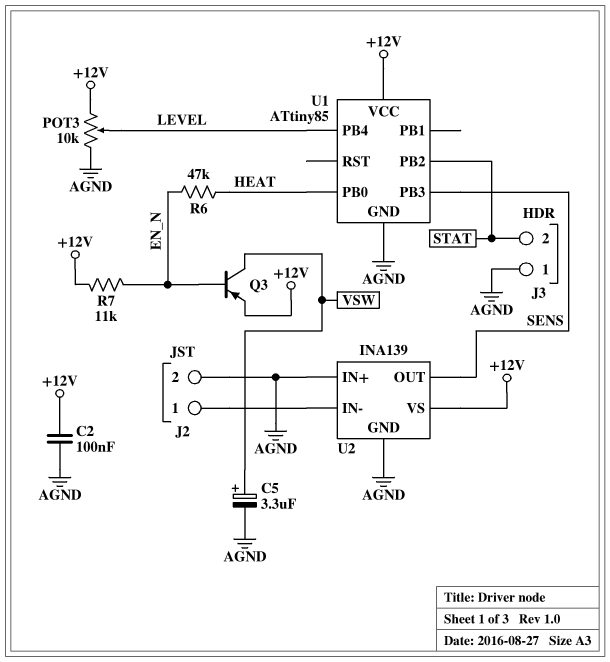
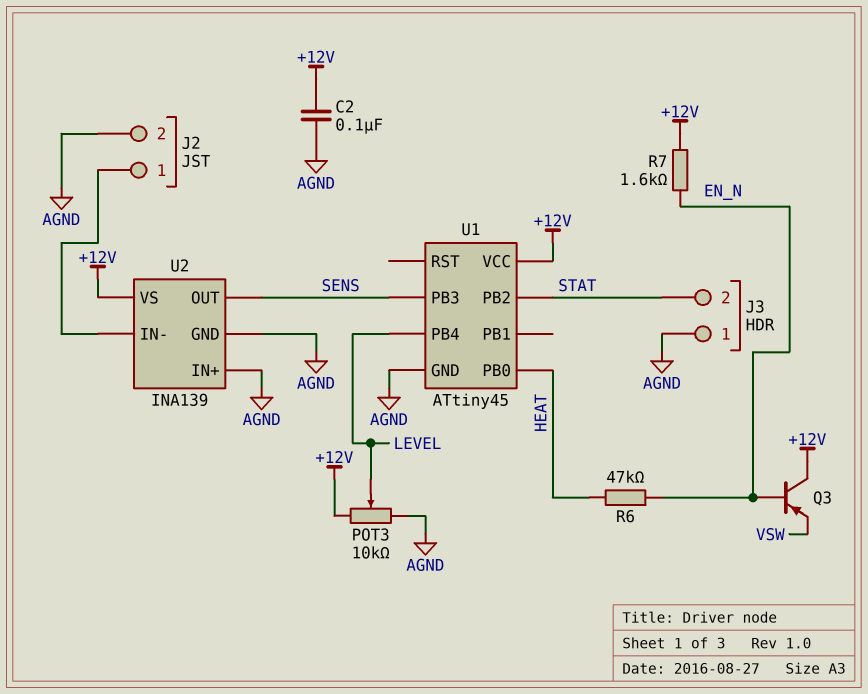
C5: 3.3uF (plus VSW, minus AGND) -> none
Q3: PNP (B EN_N, C VSW, E +12V) -> PNP (B EN_N, C +12V, E VSW)
R7: 11k (+12V, EN_N) -> 1.6k (+12V, EN_N)
U1: ATtiny85 -> ATtiny45

